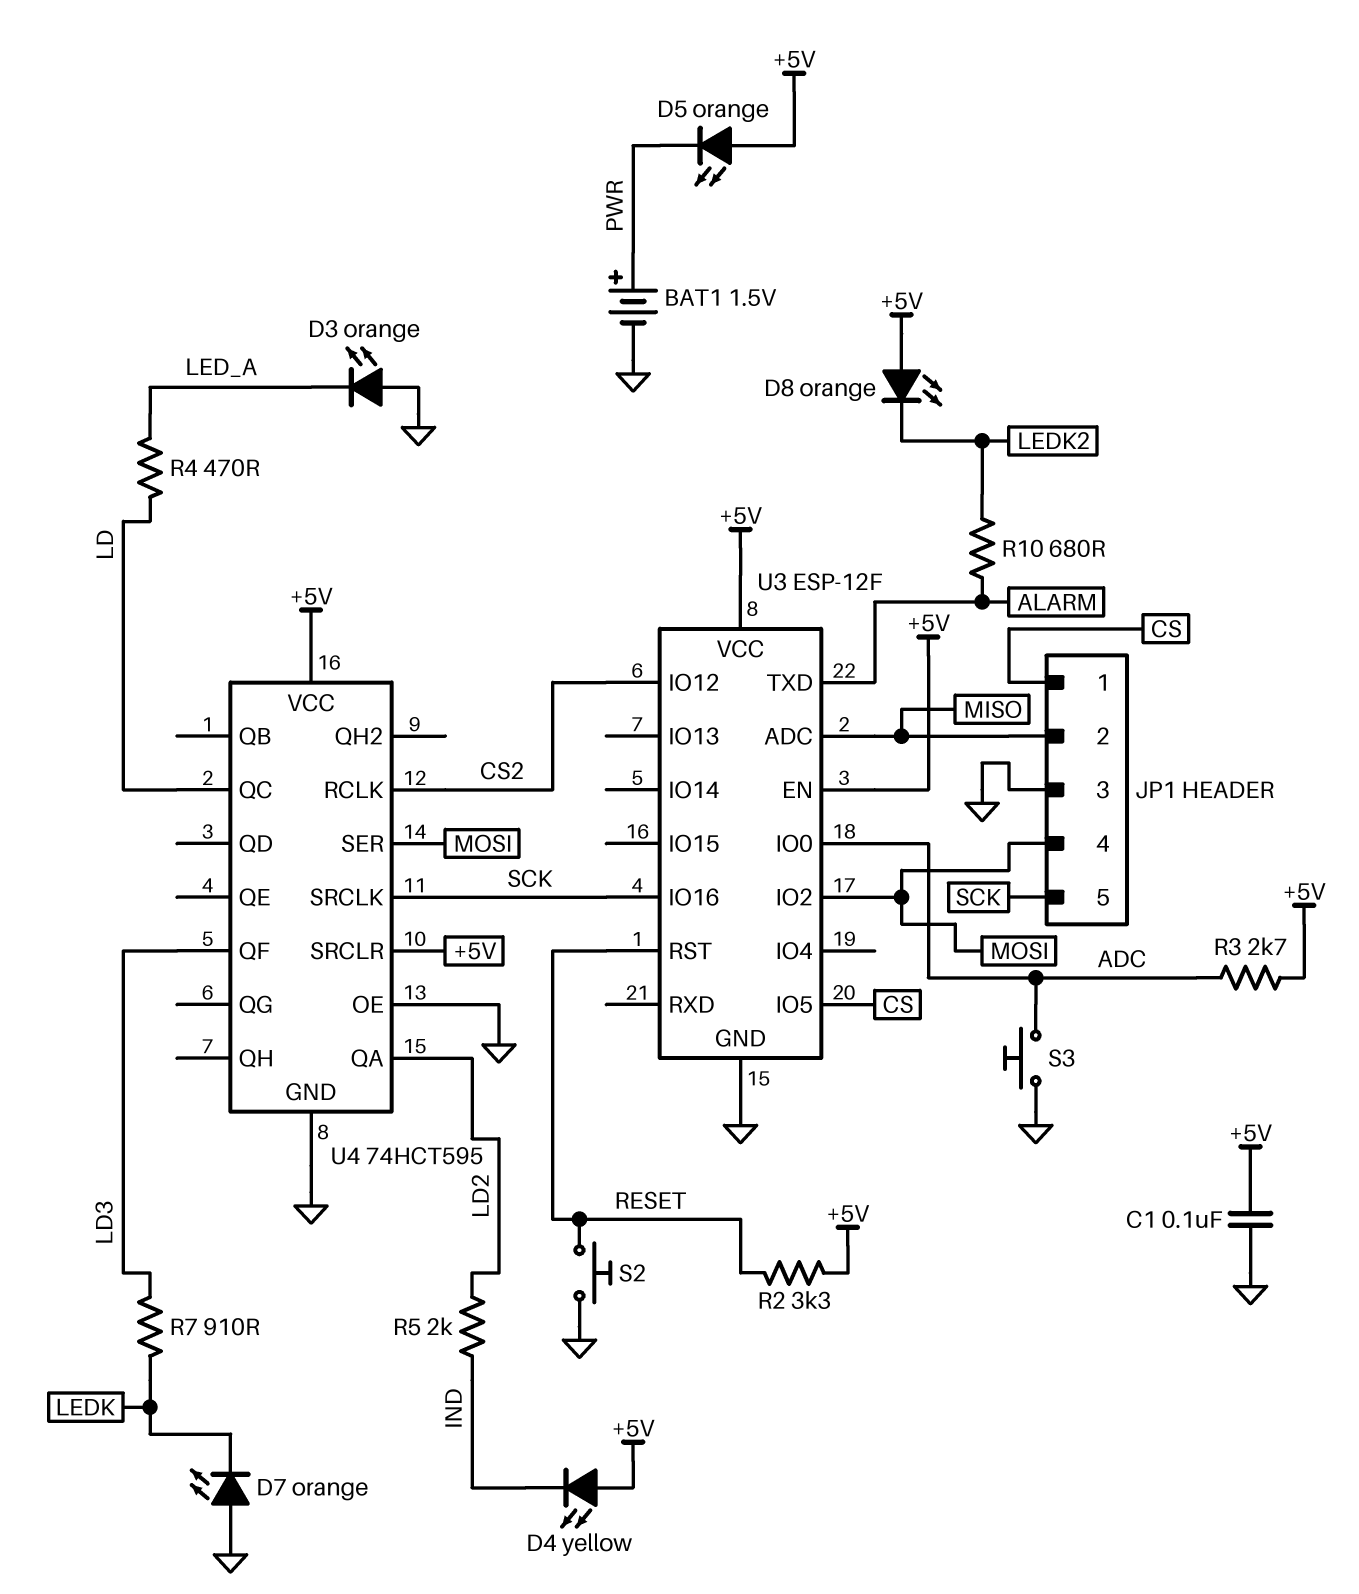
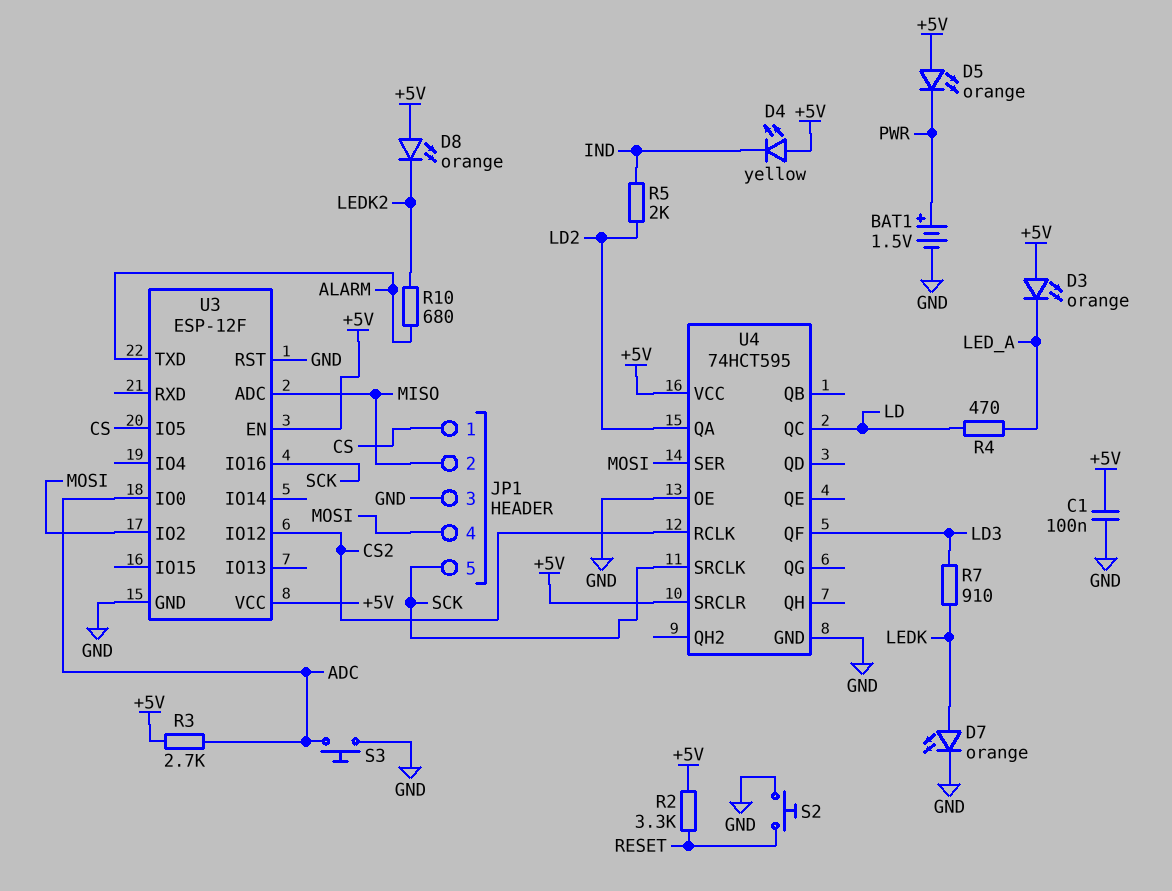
D3: LED orange (A GND, K LED_A) -> LED orange (A +5V, K LED_A)
D7: LED orange (A GND, K LEDK) -> LED orange (A LEDK, K GND)
U3 pin RST: RESET -> GND

